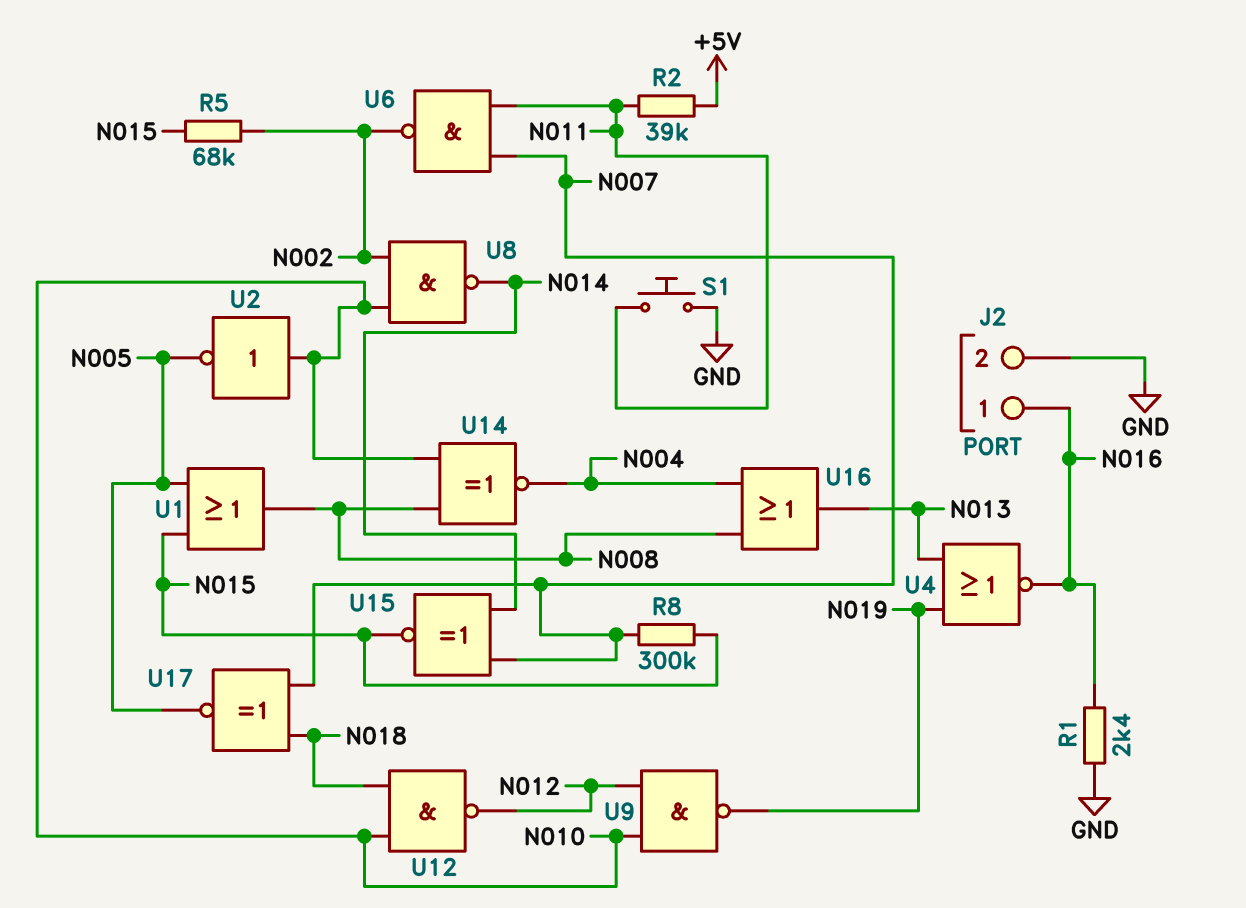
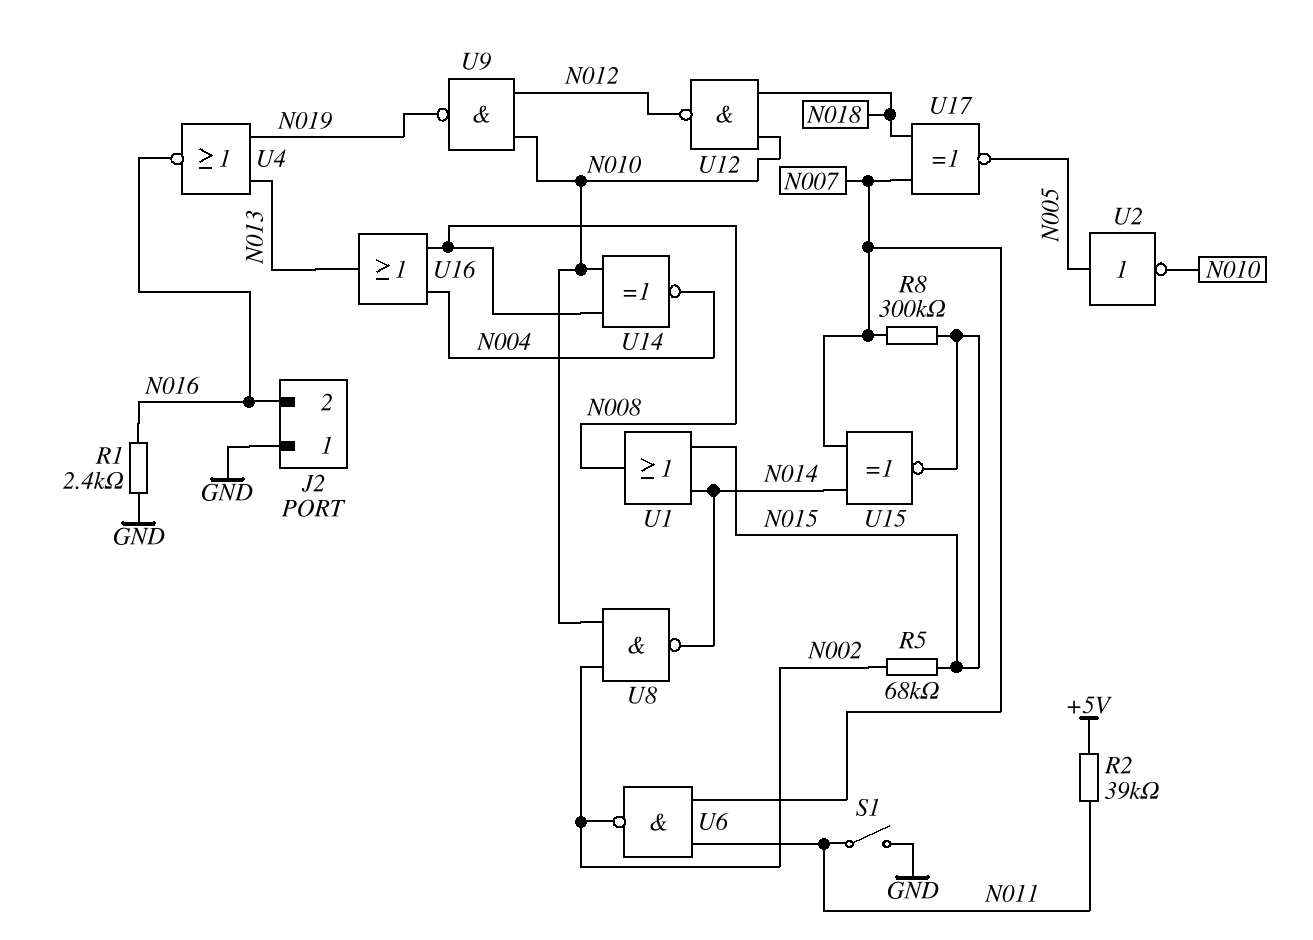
J2 pin 1: N016 -> GND
J2 pin 2: GND -> N016
S1: button (GND, N011) -> switch (GND, N011)
U1: OR (in N005, in N015, out N008) -> OR (in N014, in N015, out N008)
U2: NOT (in N010, out N005) -> NOT (in N005, out N010)

